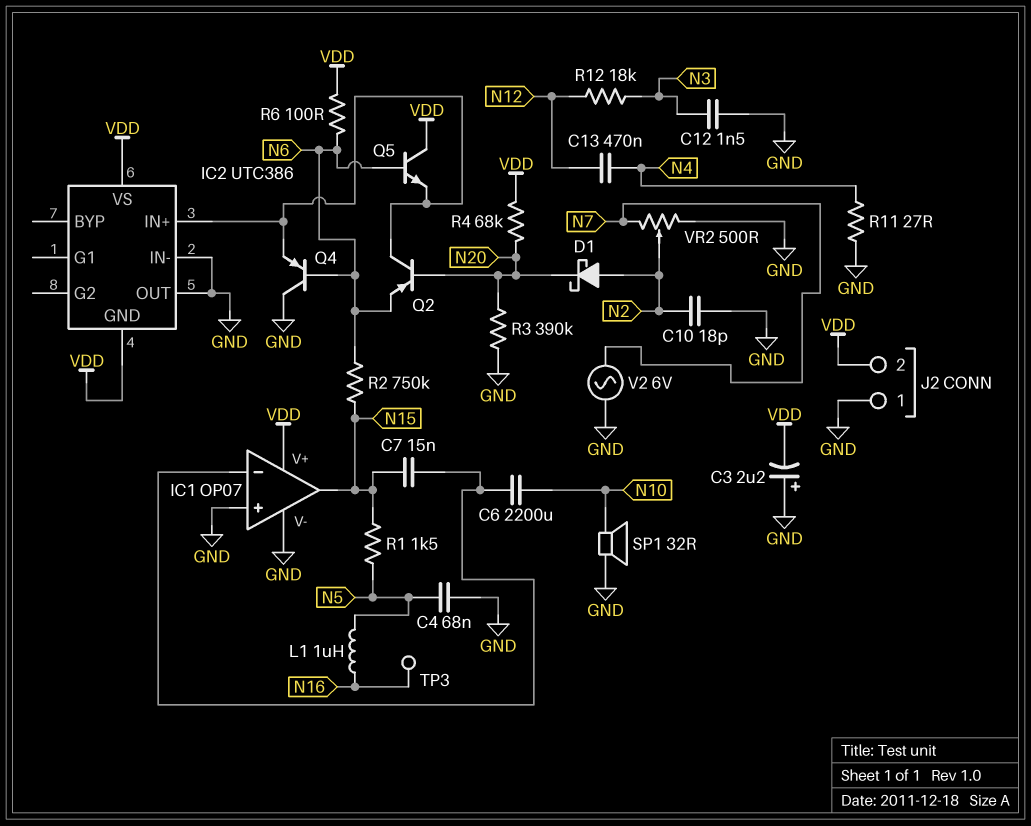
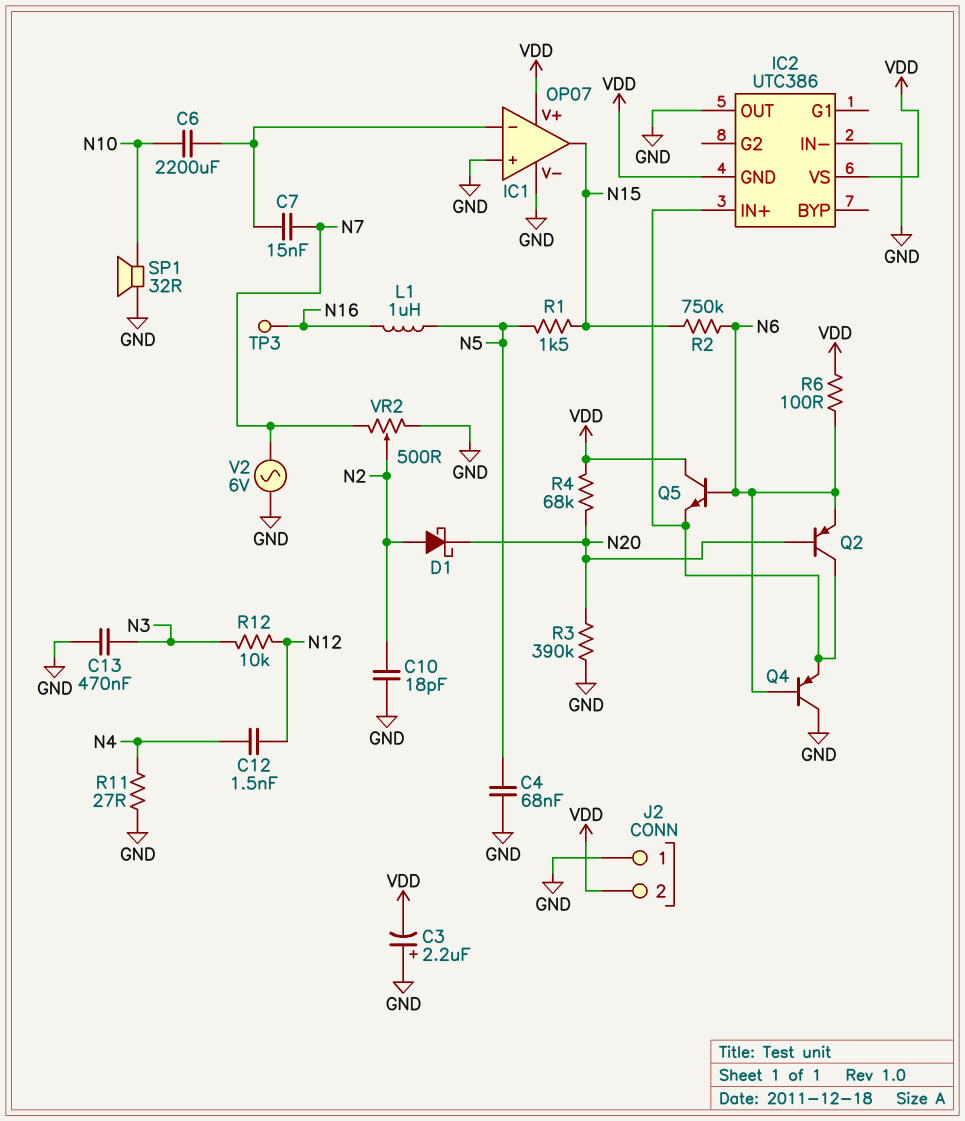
C7: 15nF (IC1/in-, N15) -> 15nF (IC1/in-, N7)
C12: 1.5nF (GND, N3) -> 1.5nF (N4, N12)
C13: 470nF (N4, N12) -> 470nF (GND, N3)
R12: 18k (N3, N12) -> 10k (N3, N12)

